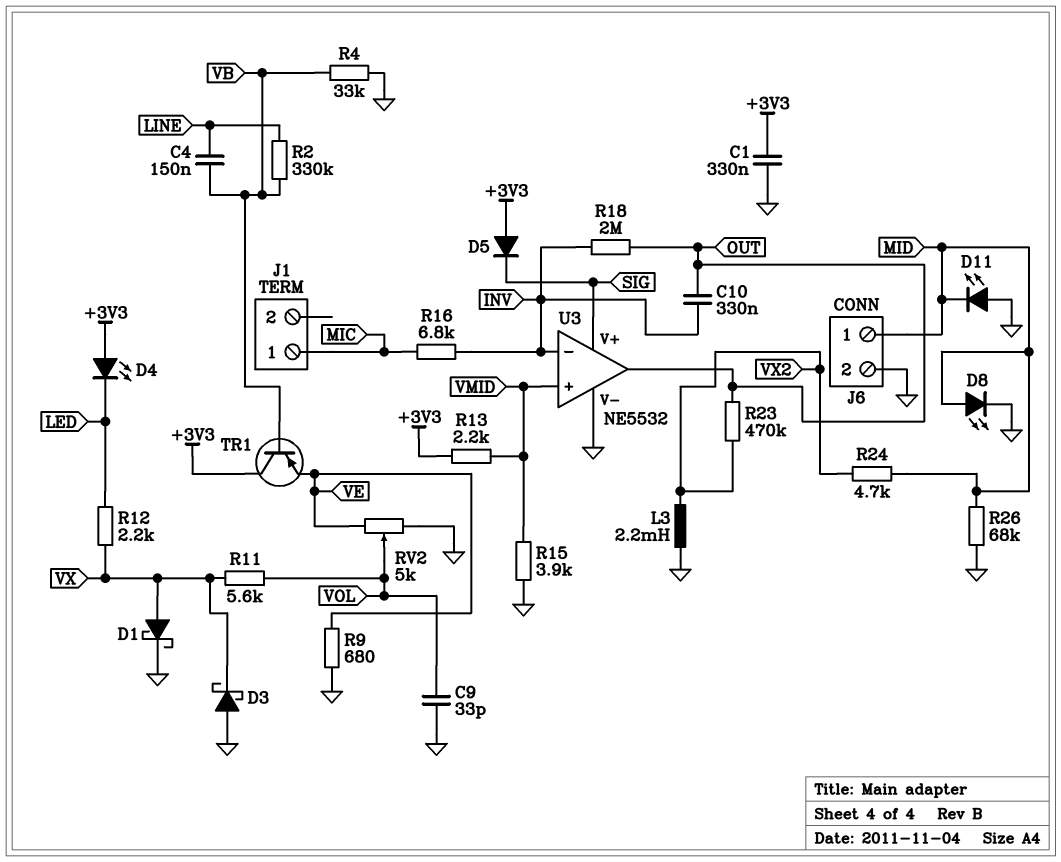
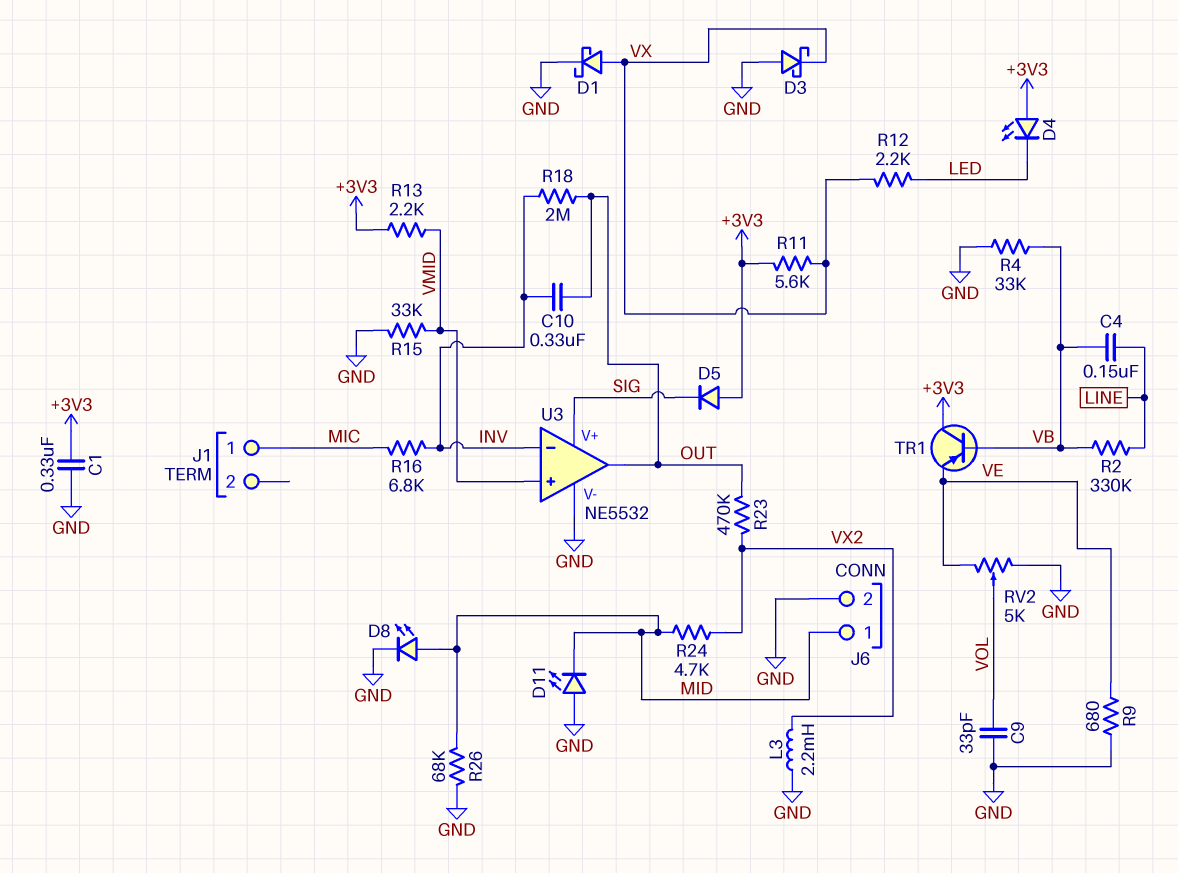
R11: 5.6k (VOL, VX) -> 5.6k (+3V3, VX)
R15: 3.9k (GND, VMID) -> 33k (GND, VMID)

